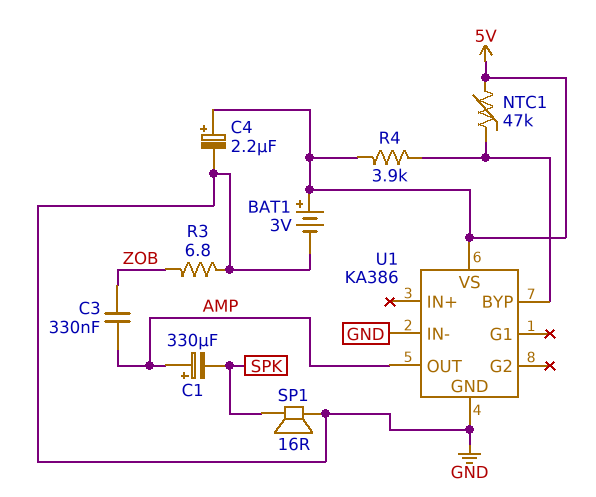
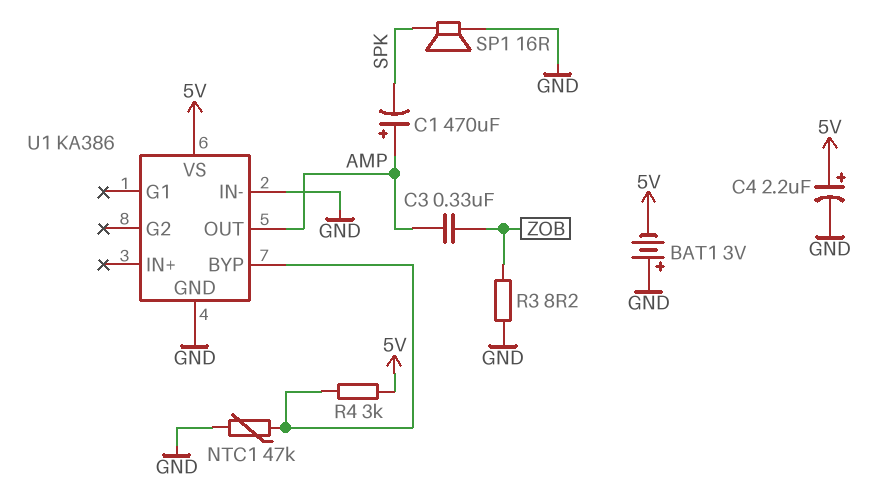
BAT1: 3V (plus 5V, minus GND) -> 3V (plus GND, minus 5V)
C1: 330uF (plus AMP, minus SPK) -> 470uF (plus AMP, minus SPK)
NTC1: 47k (5V, U1/BYP) -> 47k (GND, U1/BYP)
R3: 6.8 (GND, ZOB) -> 8.2 (GND, ZOB)
R4: 3.9k (5V, U1/BYP) -> 3k (5V, U1/BYP)

